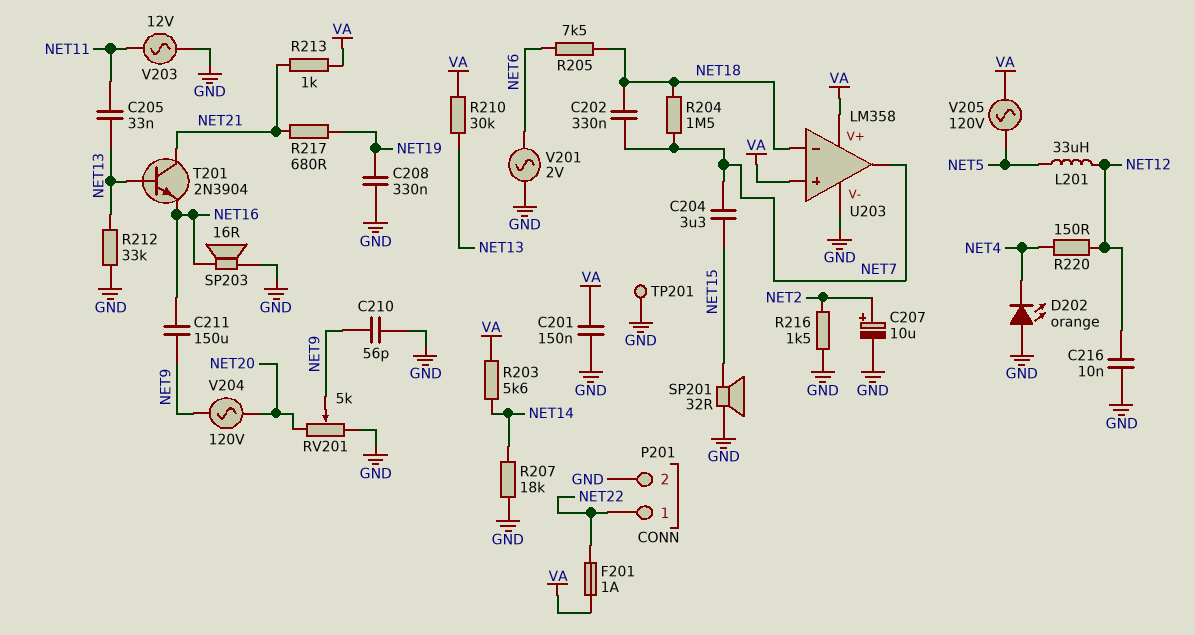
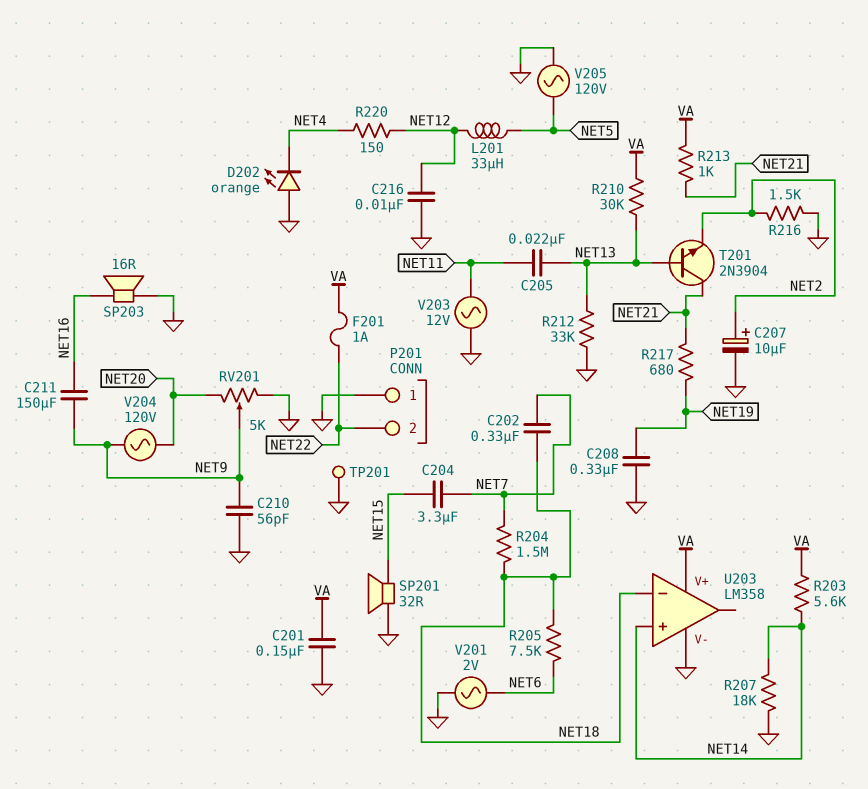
C205: 33nF (NET11, NET13) -> 22nF (NET11, NET13)
P201 pin 1: NET22 -> GND
P201 pin 2: GND -> NET22
T201: NPN 2N3904 (B NET13, C NET21, E NET16) -> NPN 2N3904 (B NET13, C NET21, E NET2)
U203 pin in+: VA -> NET14
U203 pin out: NET7 -> none
V205: AC 120V (NET5, VA) -> AC 120V (GND, NET5)

